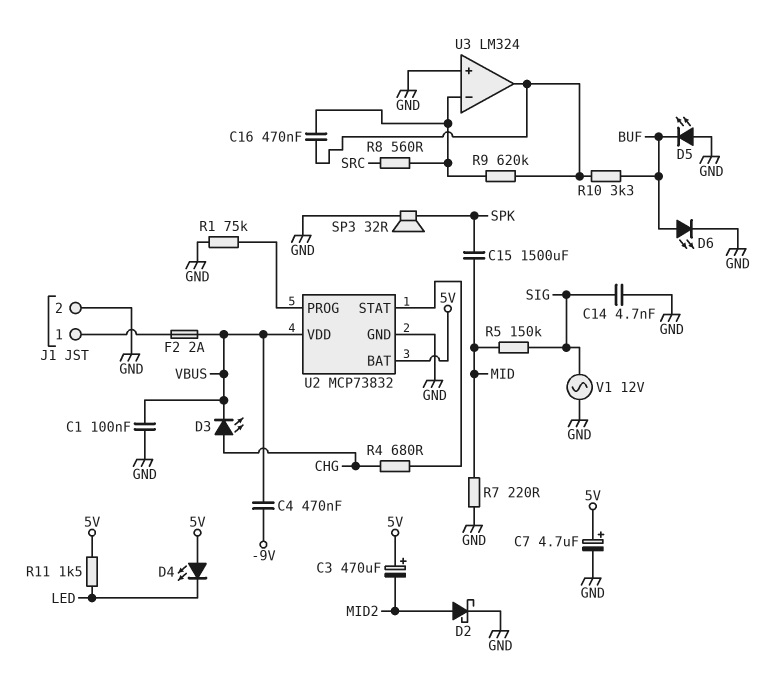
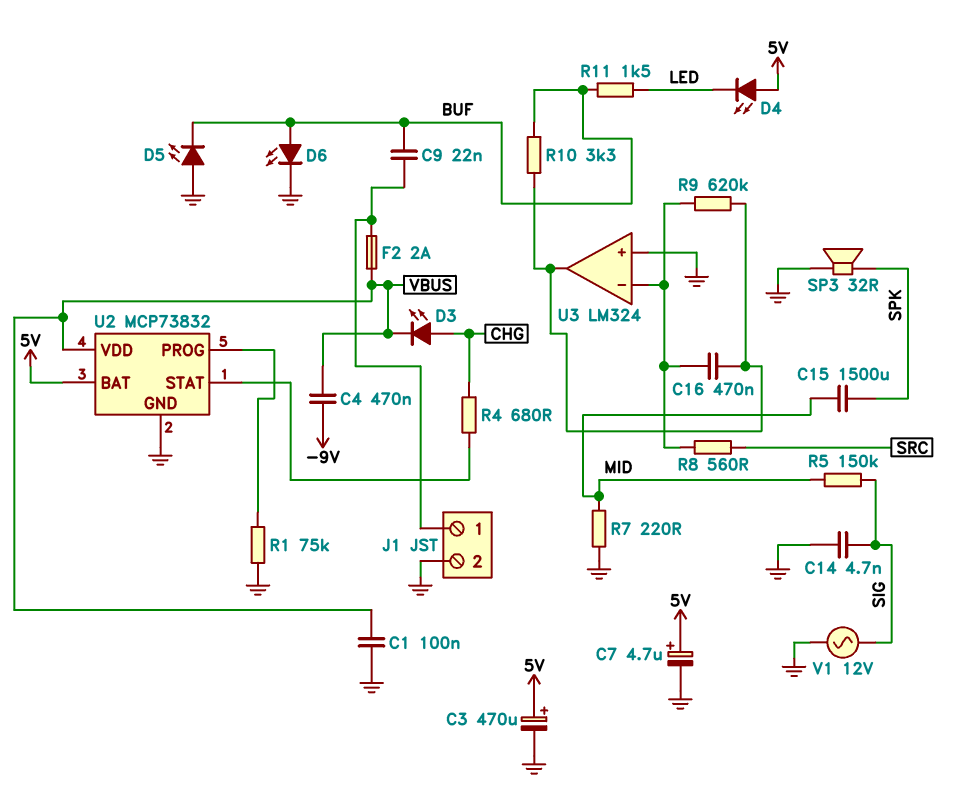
C3: 470uF (plus 5V, minus MID2) -> 470uF (plus 5V, minus GND)
C9: none -> 22nF (BUF, J1/1)
D2: schottky (A MID2, K GND) -> none
R11: 1.5k (5V, LED) -> 1.5k (BUF, LED)

